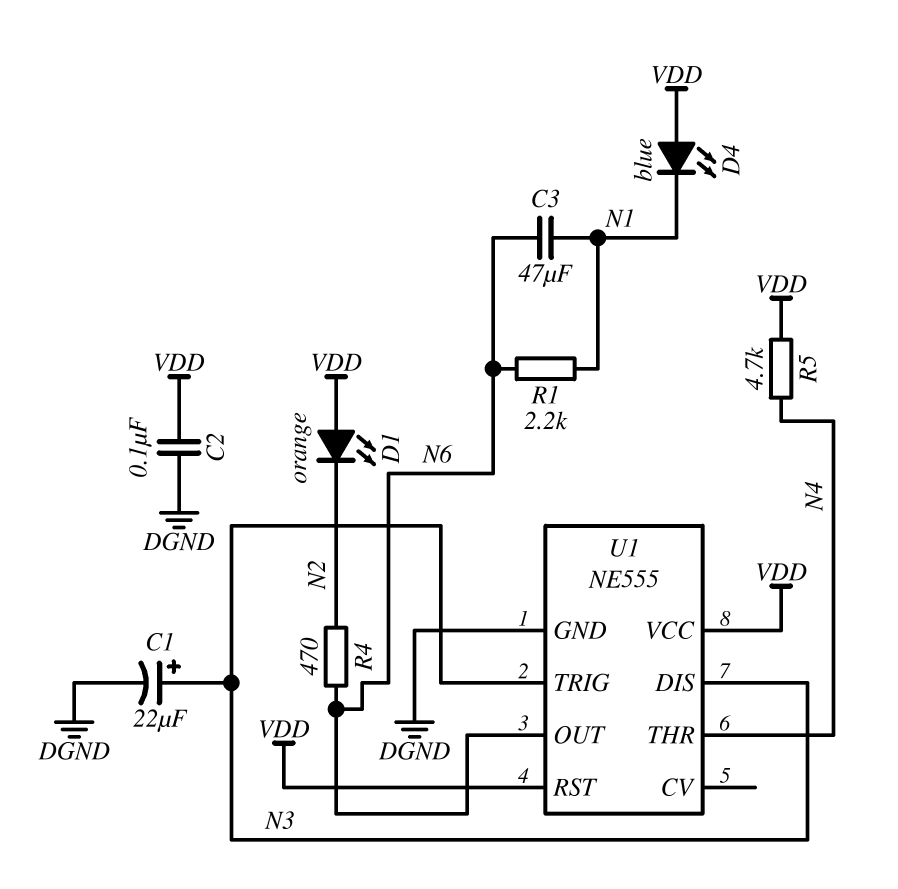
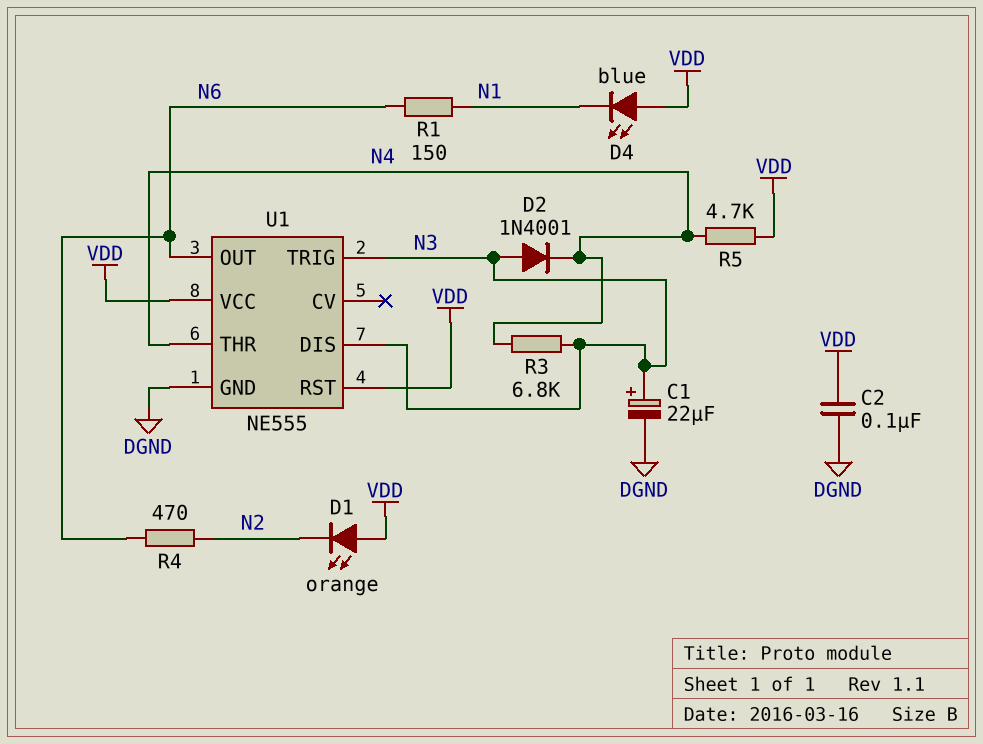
C3: 47uF (N1, N6) -> none
D2: none -> diode 1N4001 (A N3, K N4)
R1: 2.2k (N1, N6) -> 150 (N1, N6)
R3: none -> 6.8k (N3, N4)

